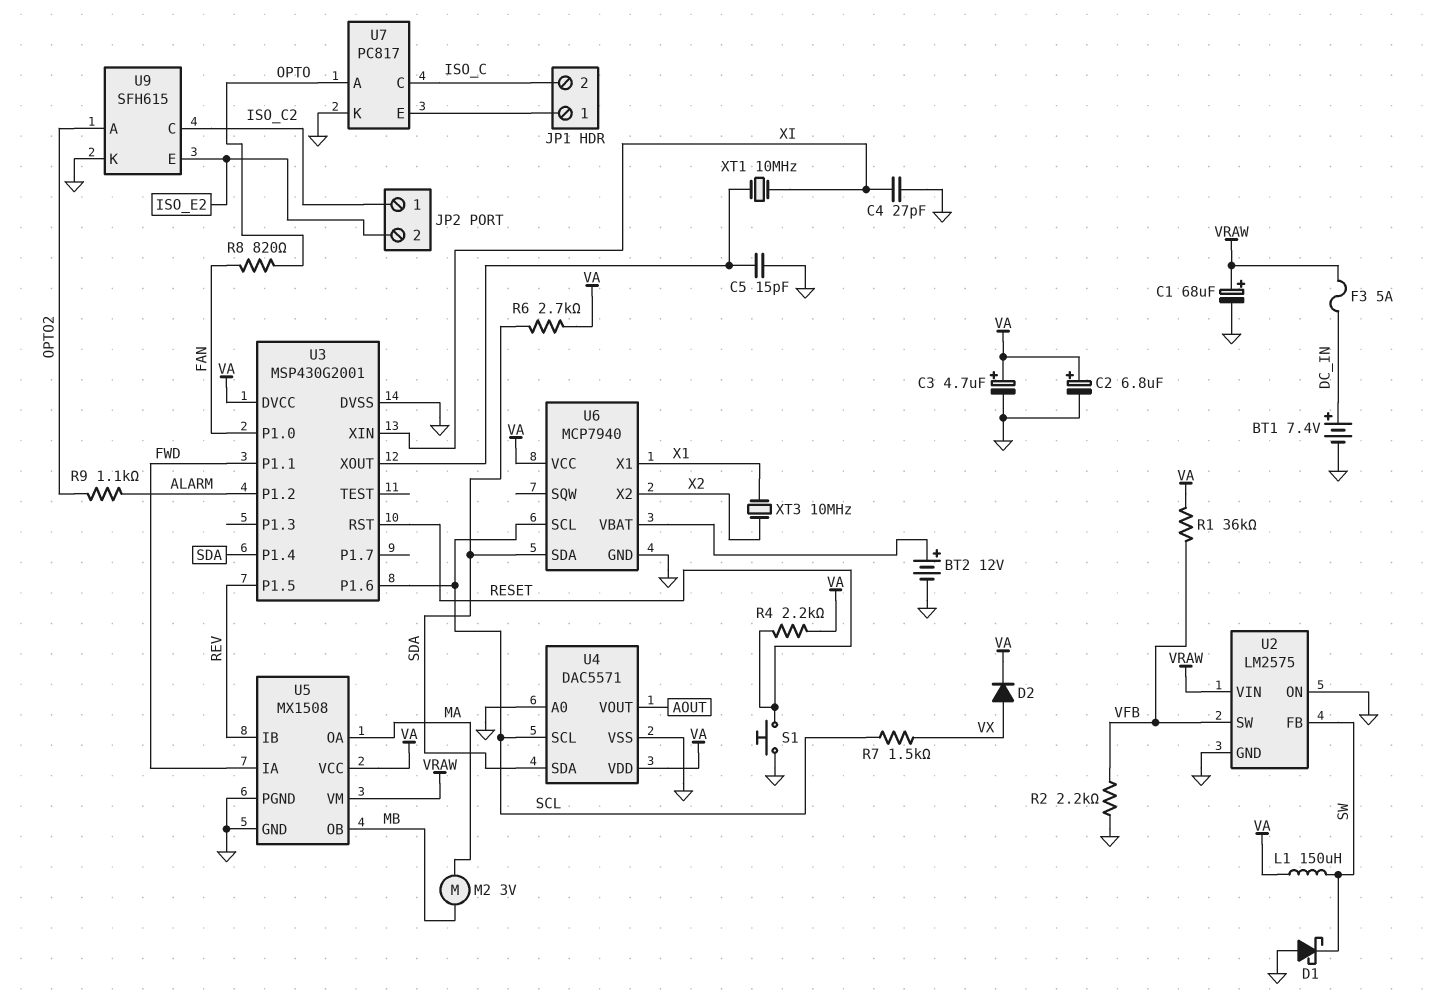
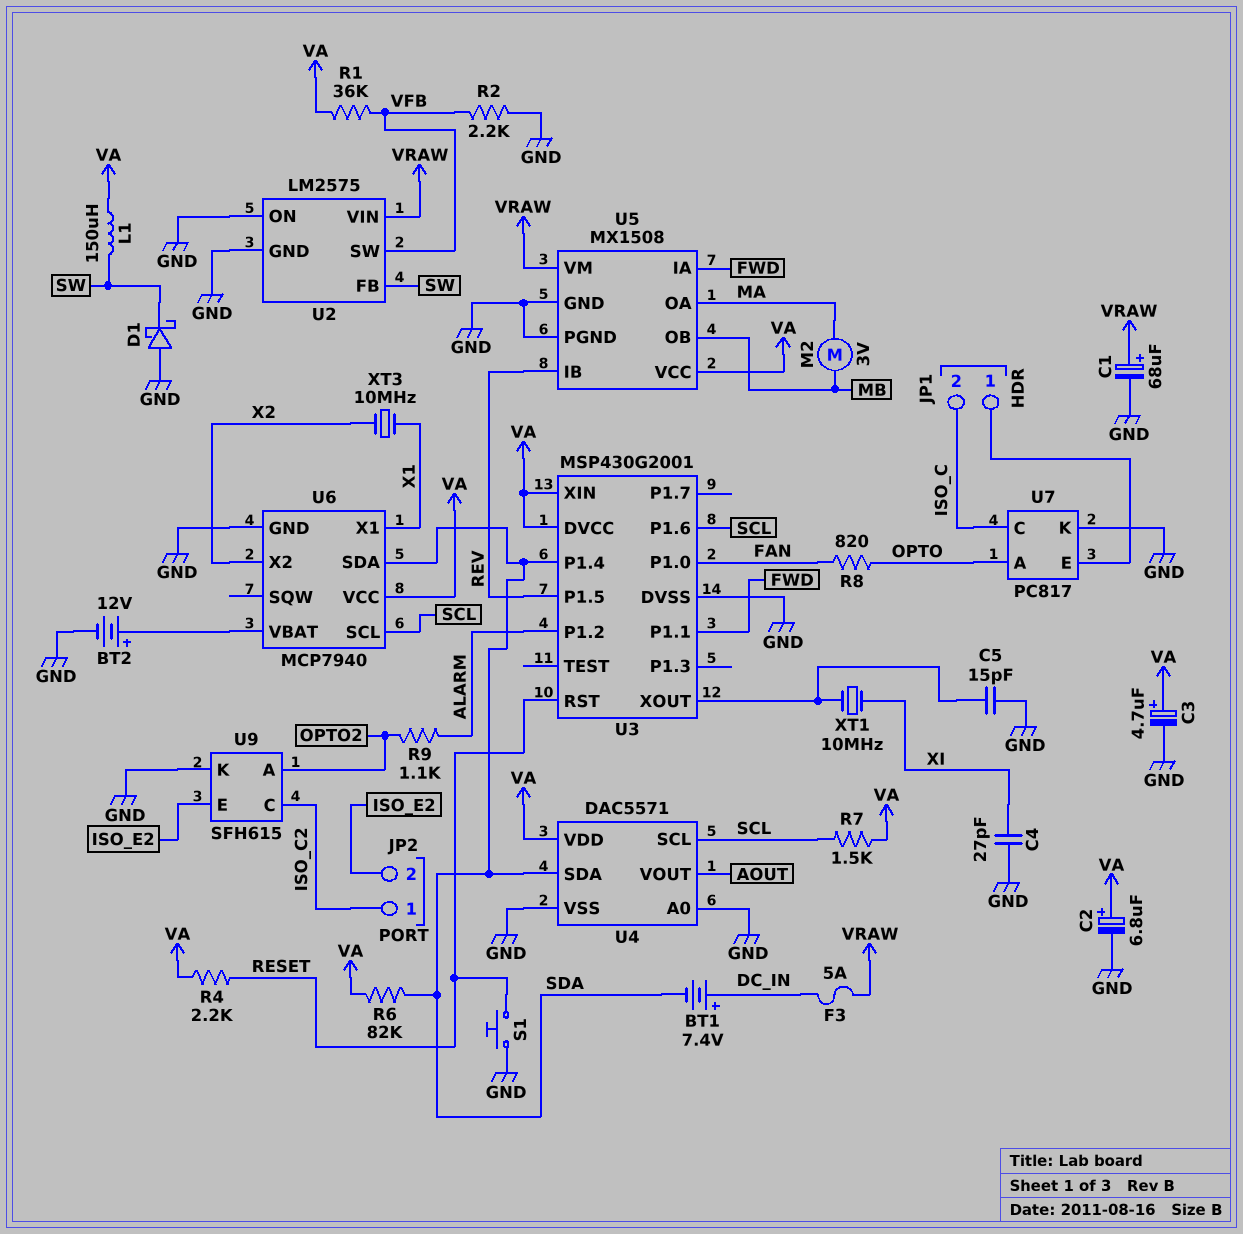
BT1: 7.4V (plus DC_IN, minus GND) -> 7.4V (plus DC_IN, minus SDA)
D2: diode (A VX, K VA) -> none
R6: 2.7k (SDA, VA) -> 82k (SDA, VA)
R7: 1.5k (SCL, VX) -> 1.5k (SCL, VA)
U3 pin XIN: XI -> VA

